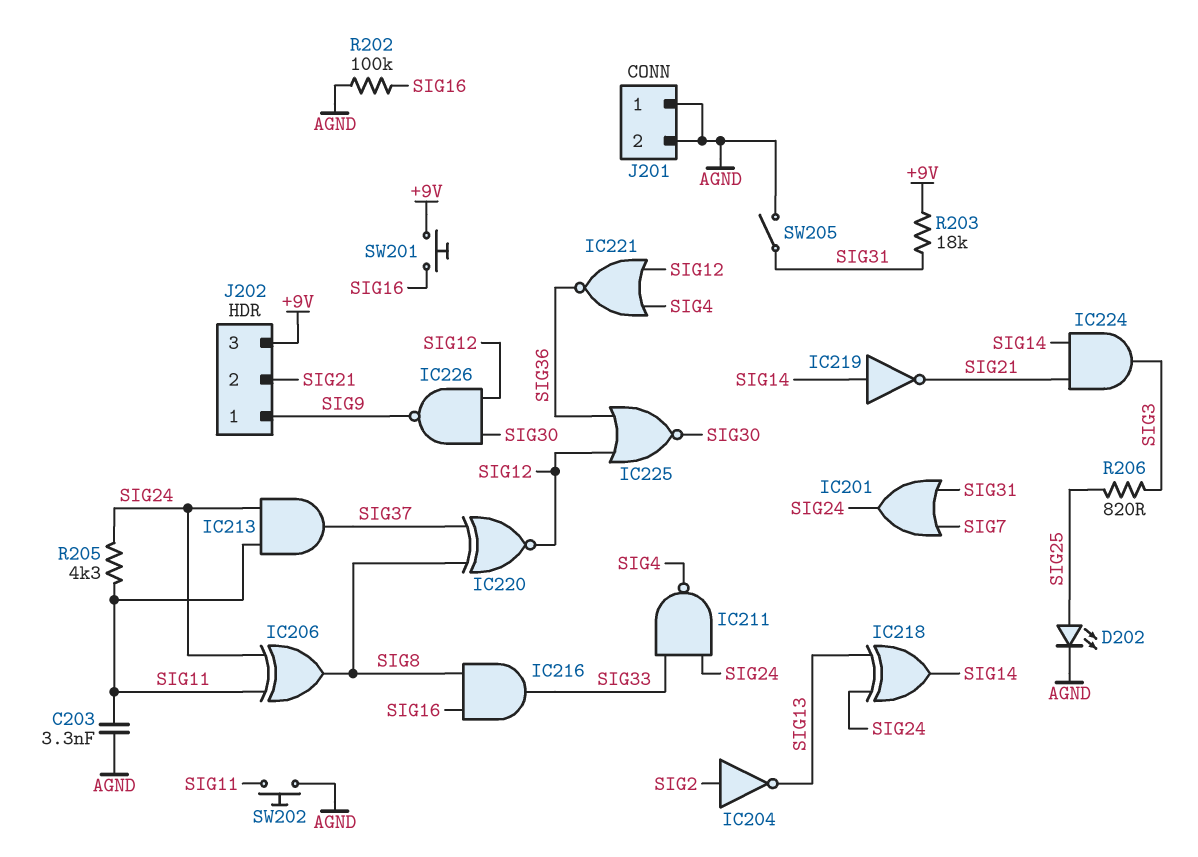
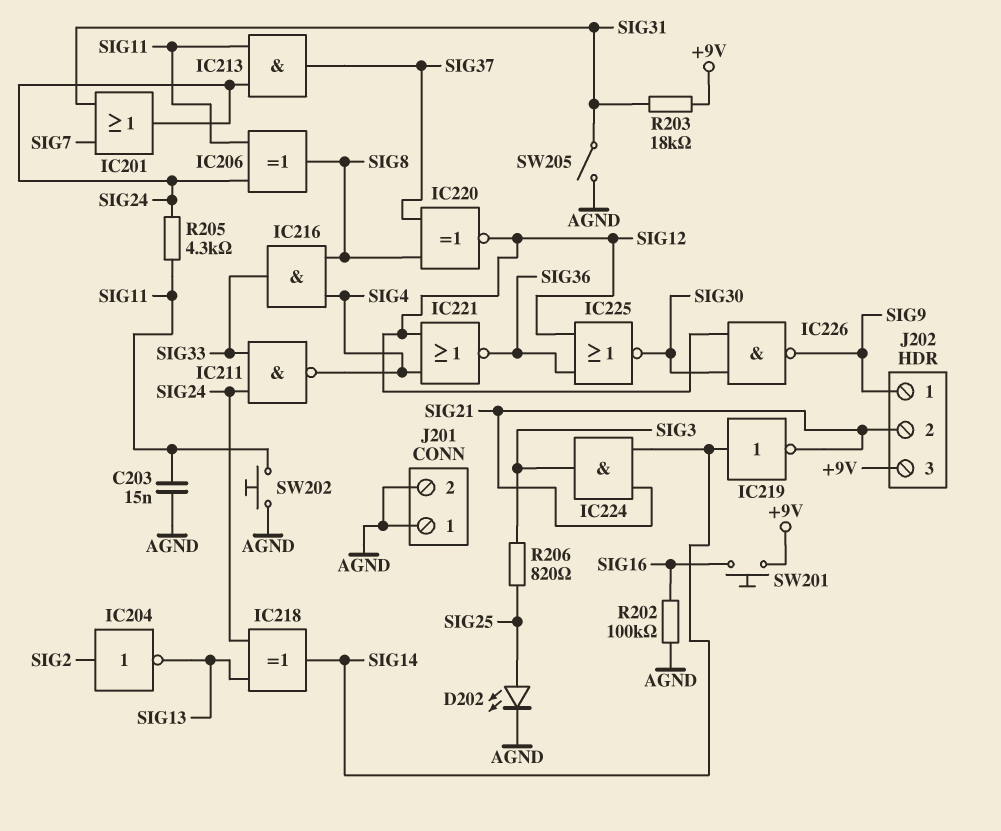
C203: 3.3nF (AGND, SIG11) -> 15nF (AGND, SIG11)
IC216: AND (in SIG8, in SIG16, out SIG33) -> AND (in SIG4, in SIG8, out SIG33)

